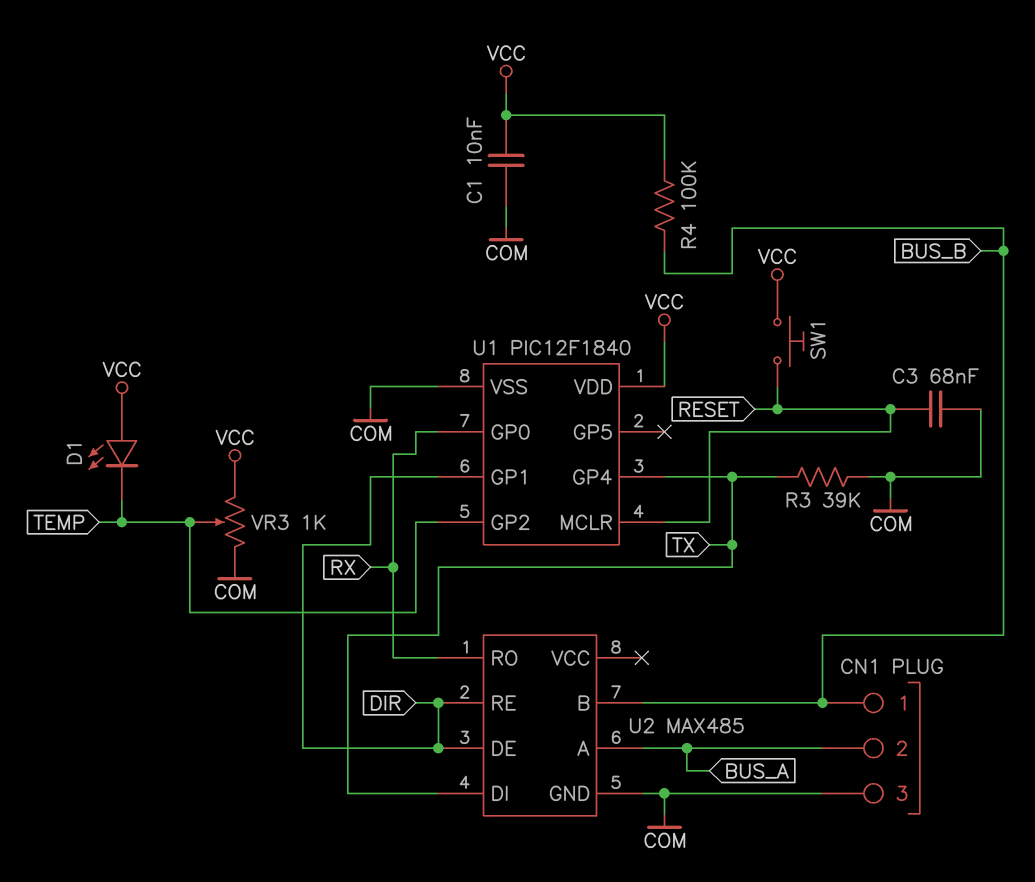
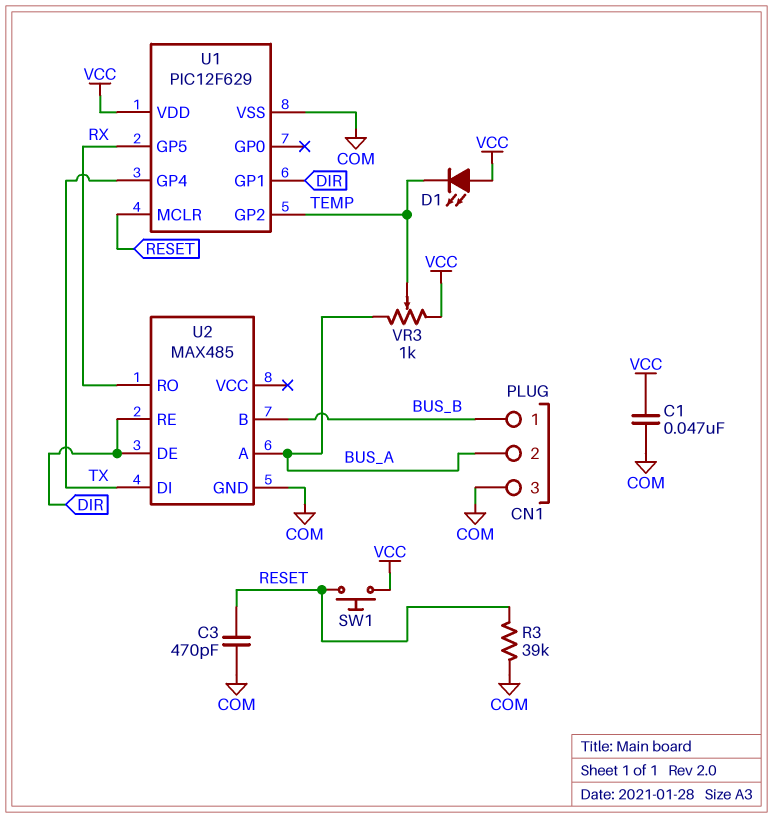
C1: 10nF (COM, VCC) -> 47nF (COM, VCC)
C3: 68nF (COM, RESET) -> 470pF (COM, RESET)
R3: 39k (COM, TX) -> 39k (COM, RESET)
R4: 100k (BUS_B, VCC) -> none
U1: PIC12F1840 -> PIC12F629
U1 pin GP0: RX -> none
U1 pin GP5: none -> RX
VR3: 1k (COM, VCC, wiper TEMP) -> 1k (BUS_A, VCC, wiper TEMP)

